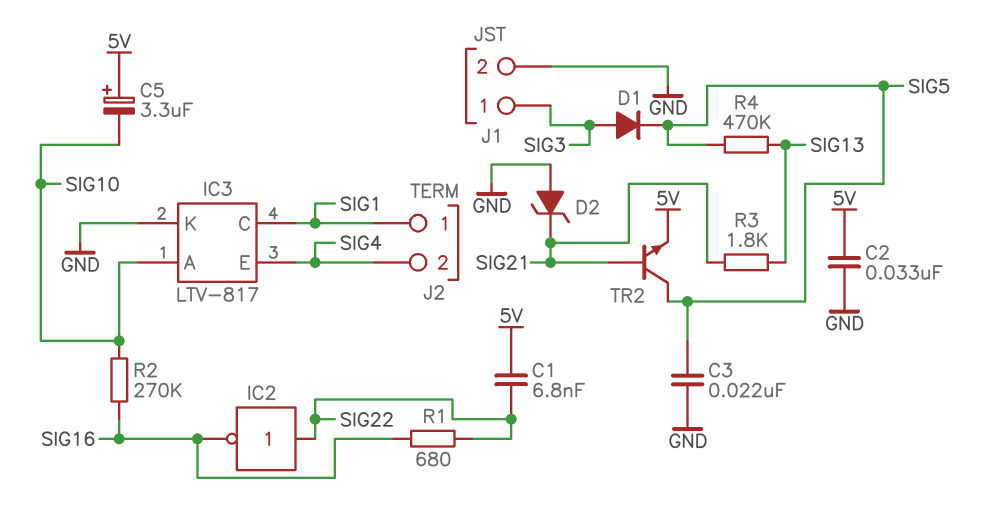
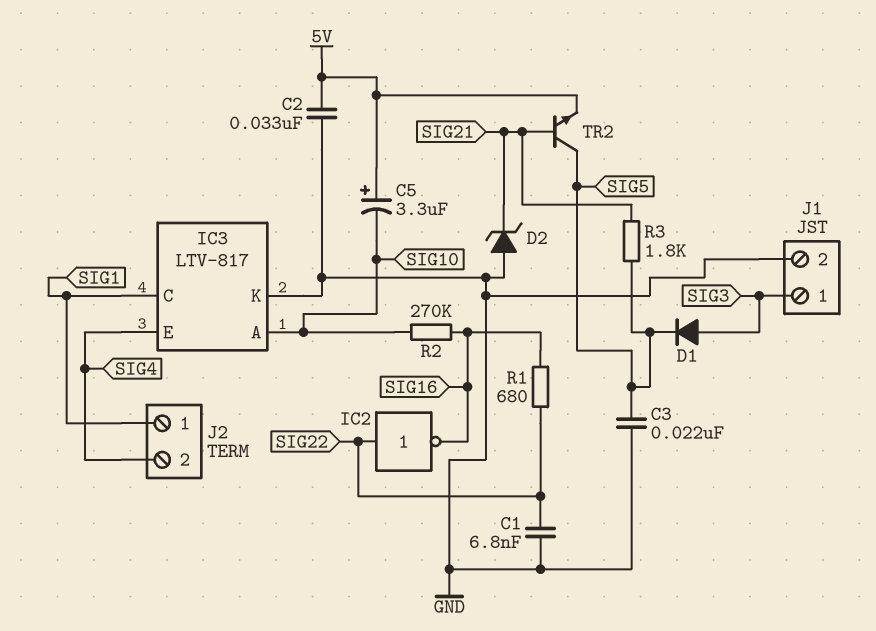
C1: 6.8nF (5V, SIG22) -> 6.8nF (GND, SIG22)
R3: 1.8k (SIG13, SIG21) -> 1.8k (SIG5, SIG21)
R4: 470k (SIG5, SIG13) -> none

